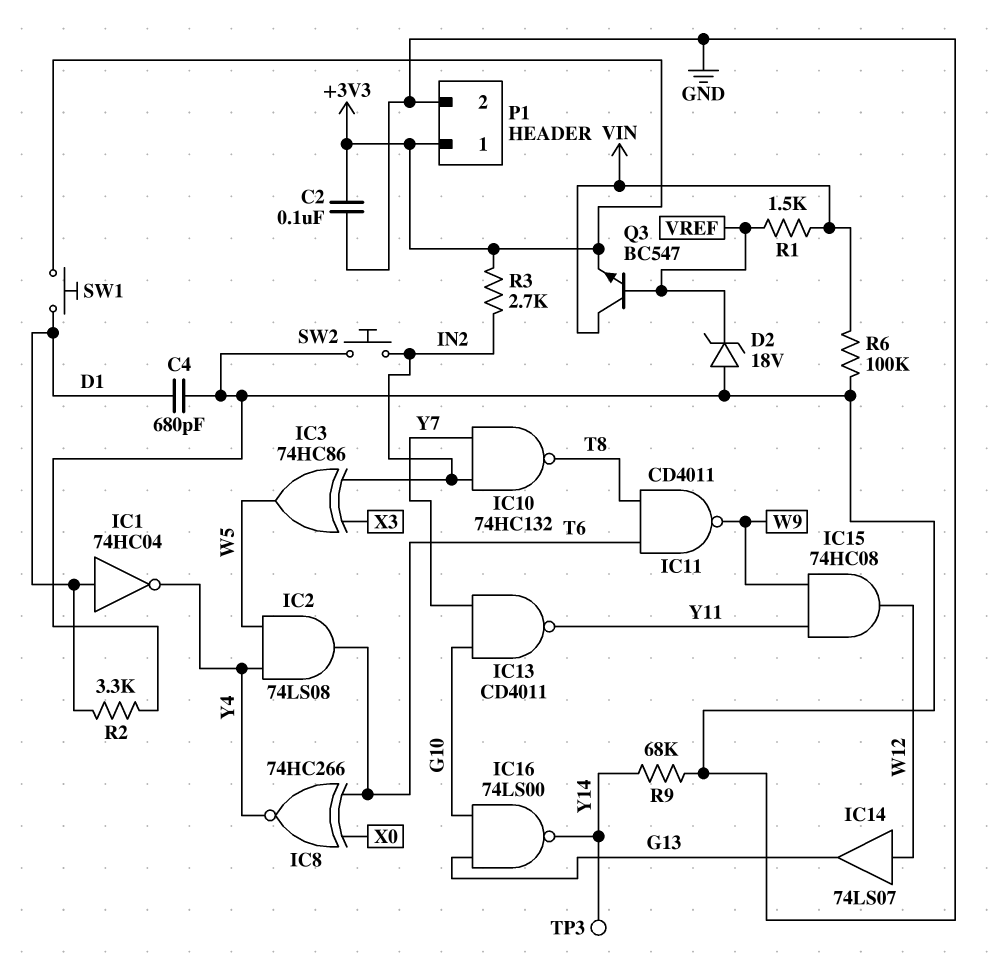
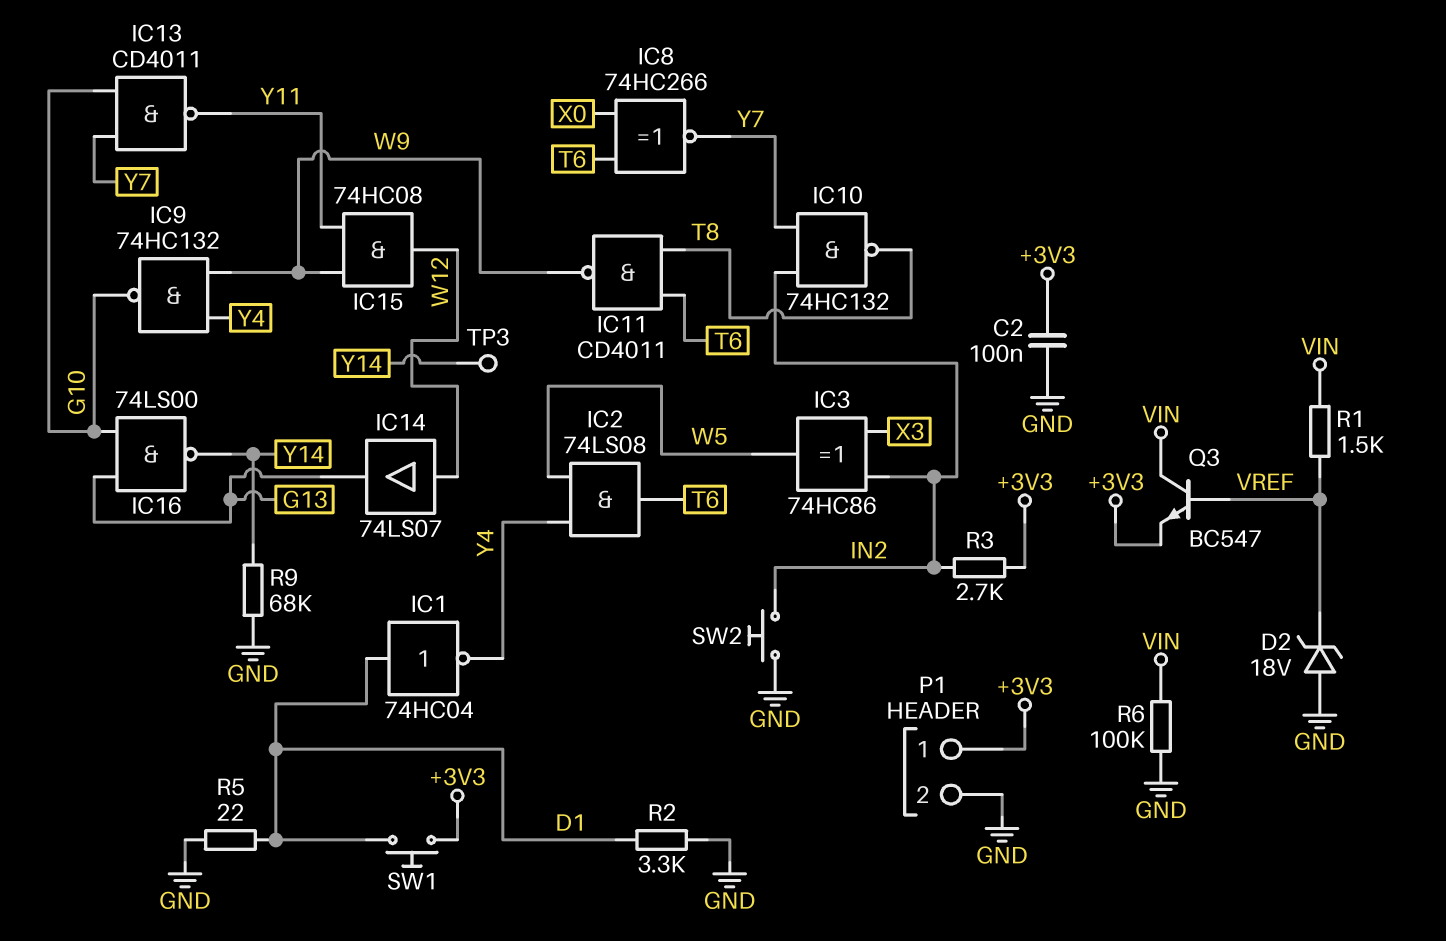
C4: 680pF (D1, GND) -> none
IC8: XNOR 74HC266 (in T6, in X0, out Y4) -> XNOR 74HC266 (in T6, in X0, out Y7)
IC9: none -> NAND 74HC132 (in W9, in Y4, out G10)
R5: none -> 22 (D1, GND)

